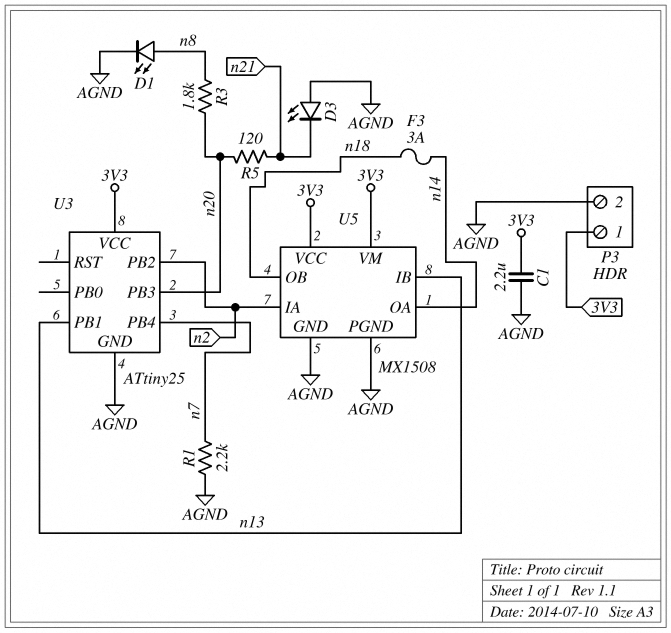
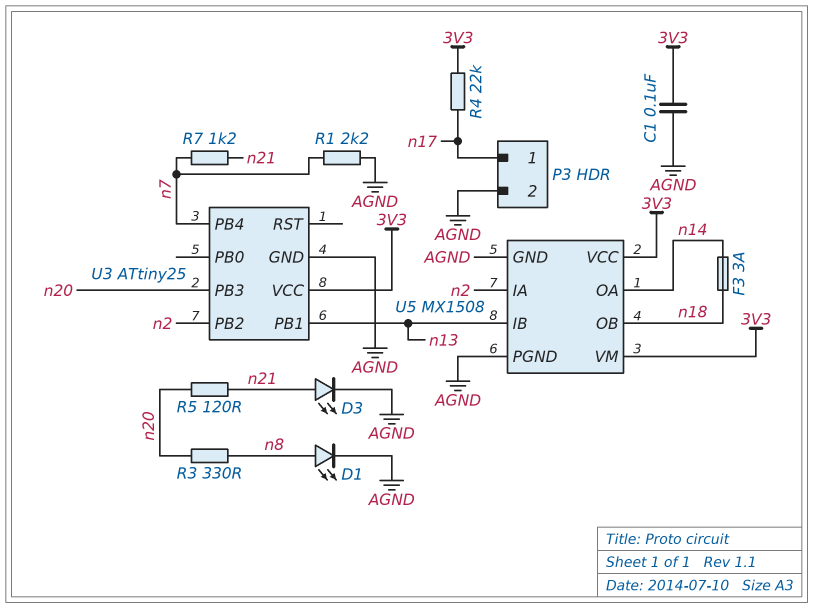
C1: 2.2uF (3V3, AGND) -> 100nF (3V3, AGND)
D3: LED (A AGND, K n21) -> LED (A n21, K AGND)
P3 pin 1: 3V3 -> n17
R3: 1.8k (n8, n20) -> 330 (n8, n20)
R4: none -> 22k (3V3, n17)
R7: none -> 1.2k (n7, n21)

